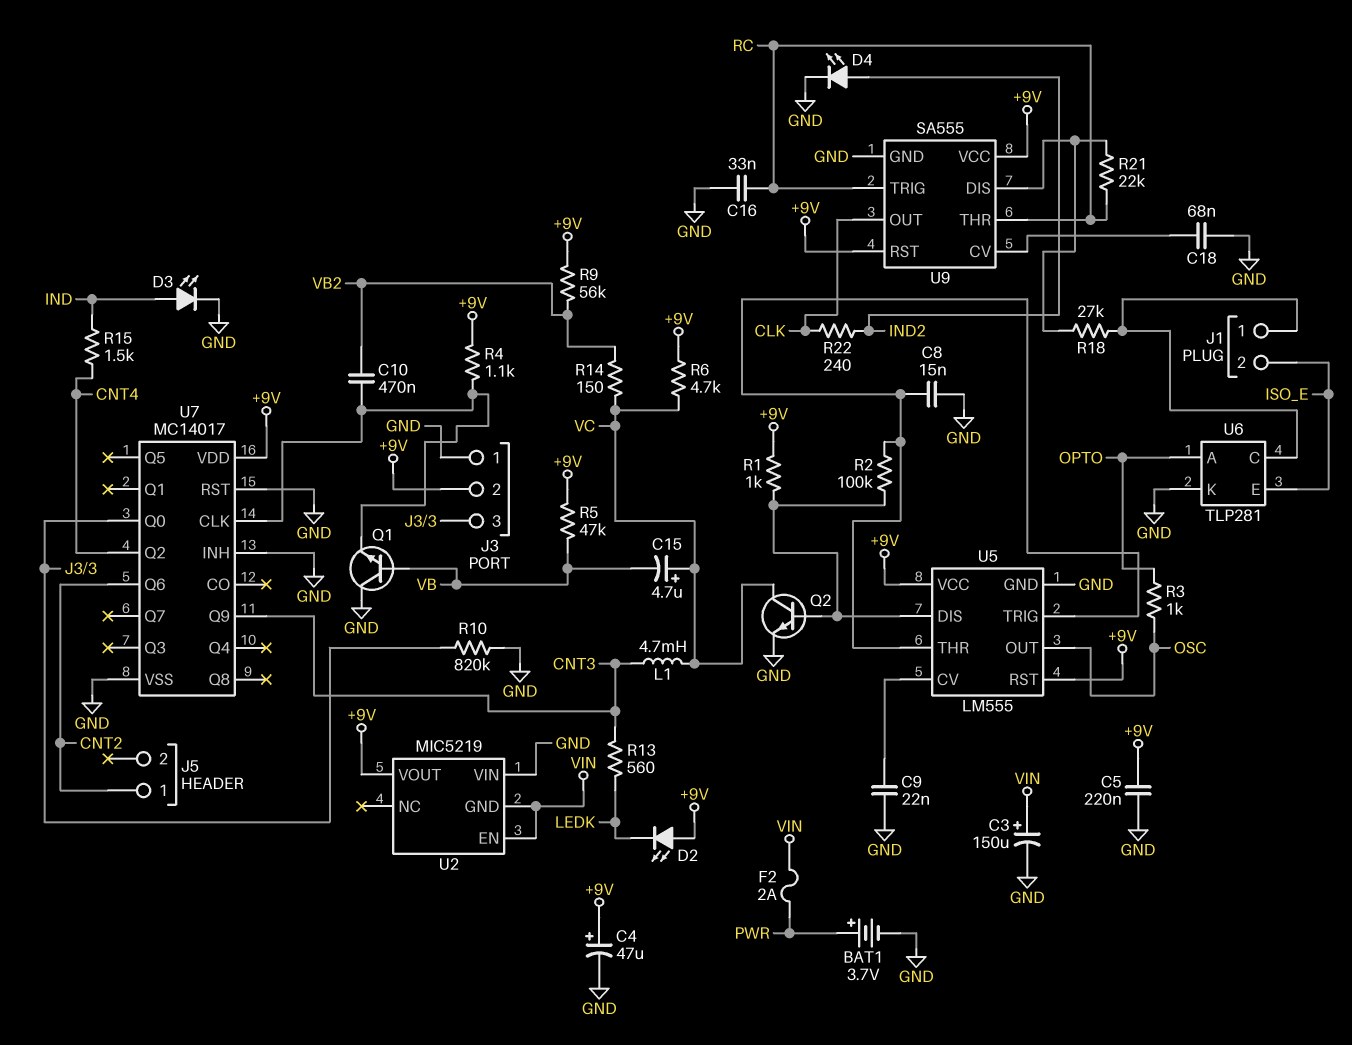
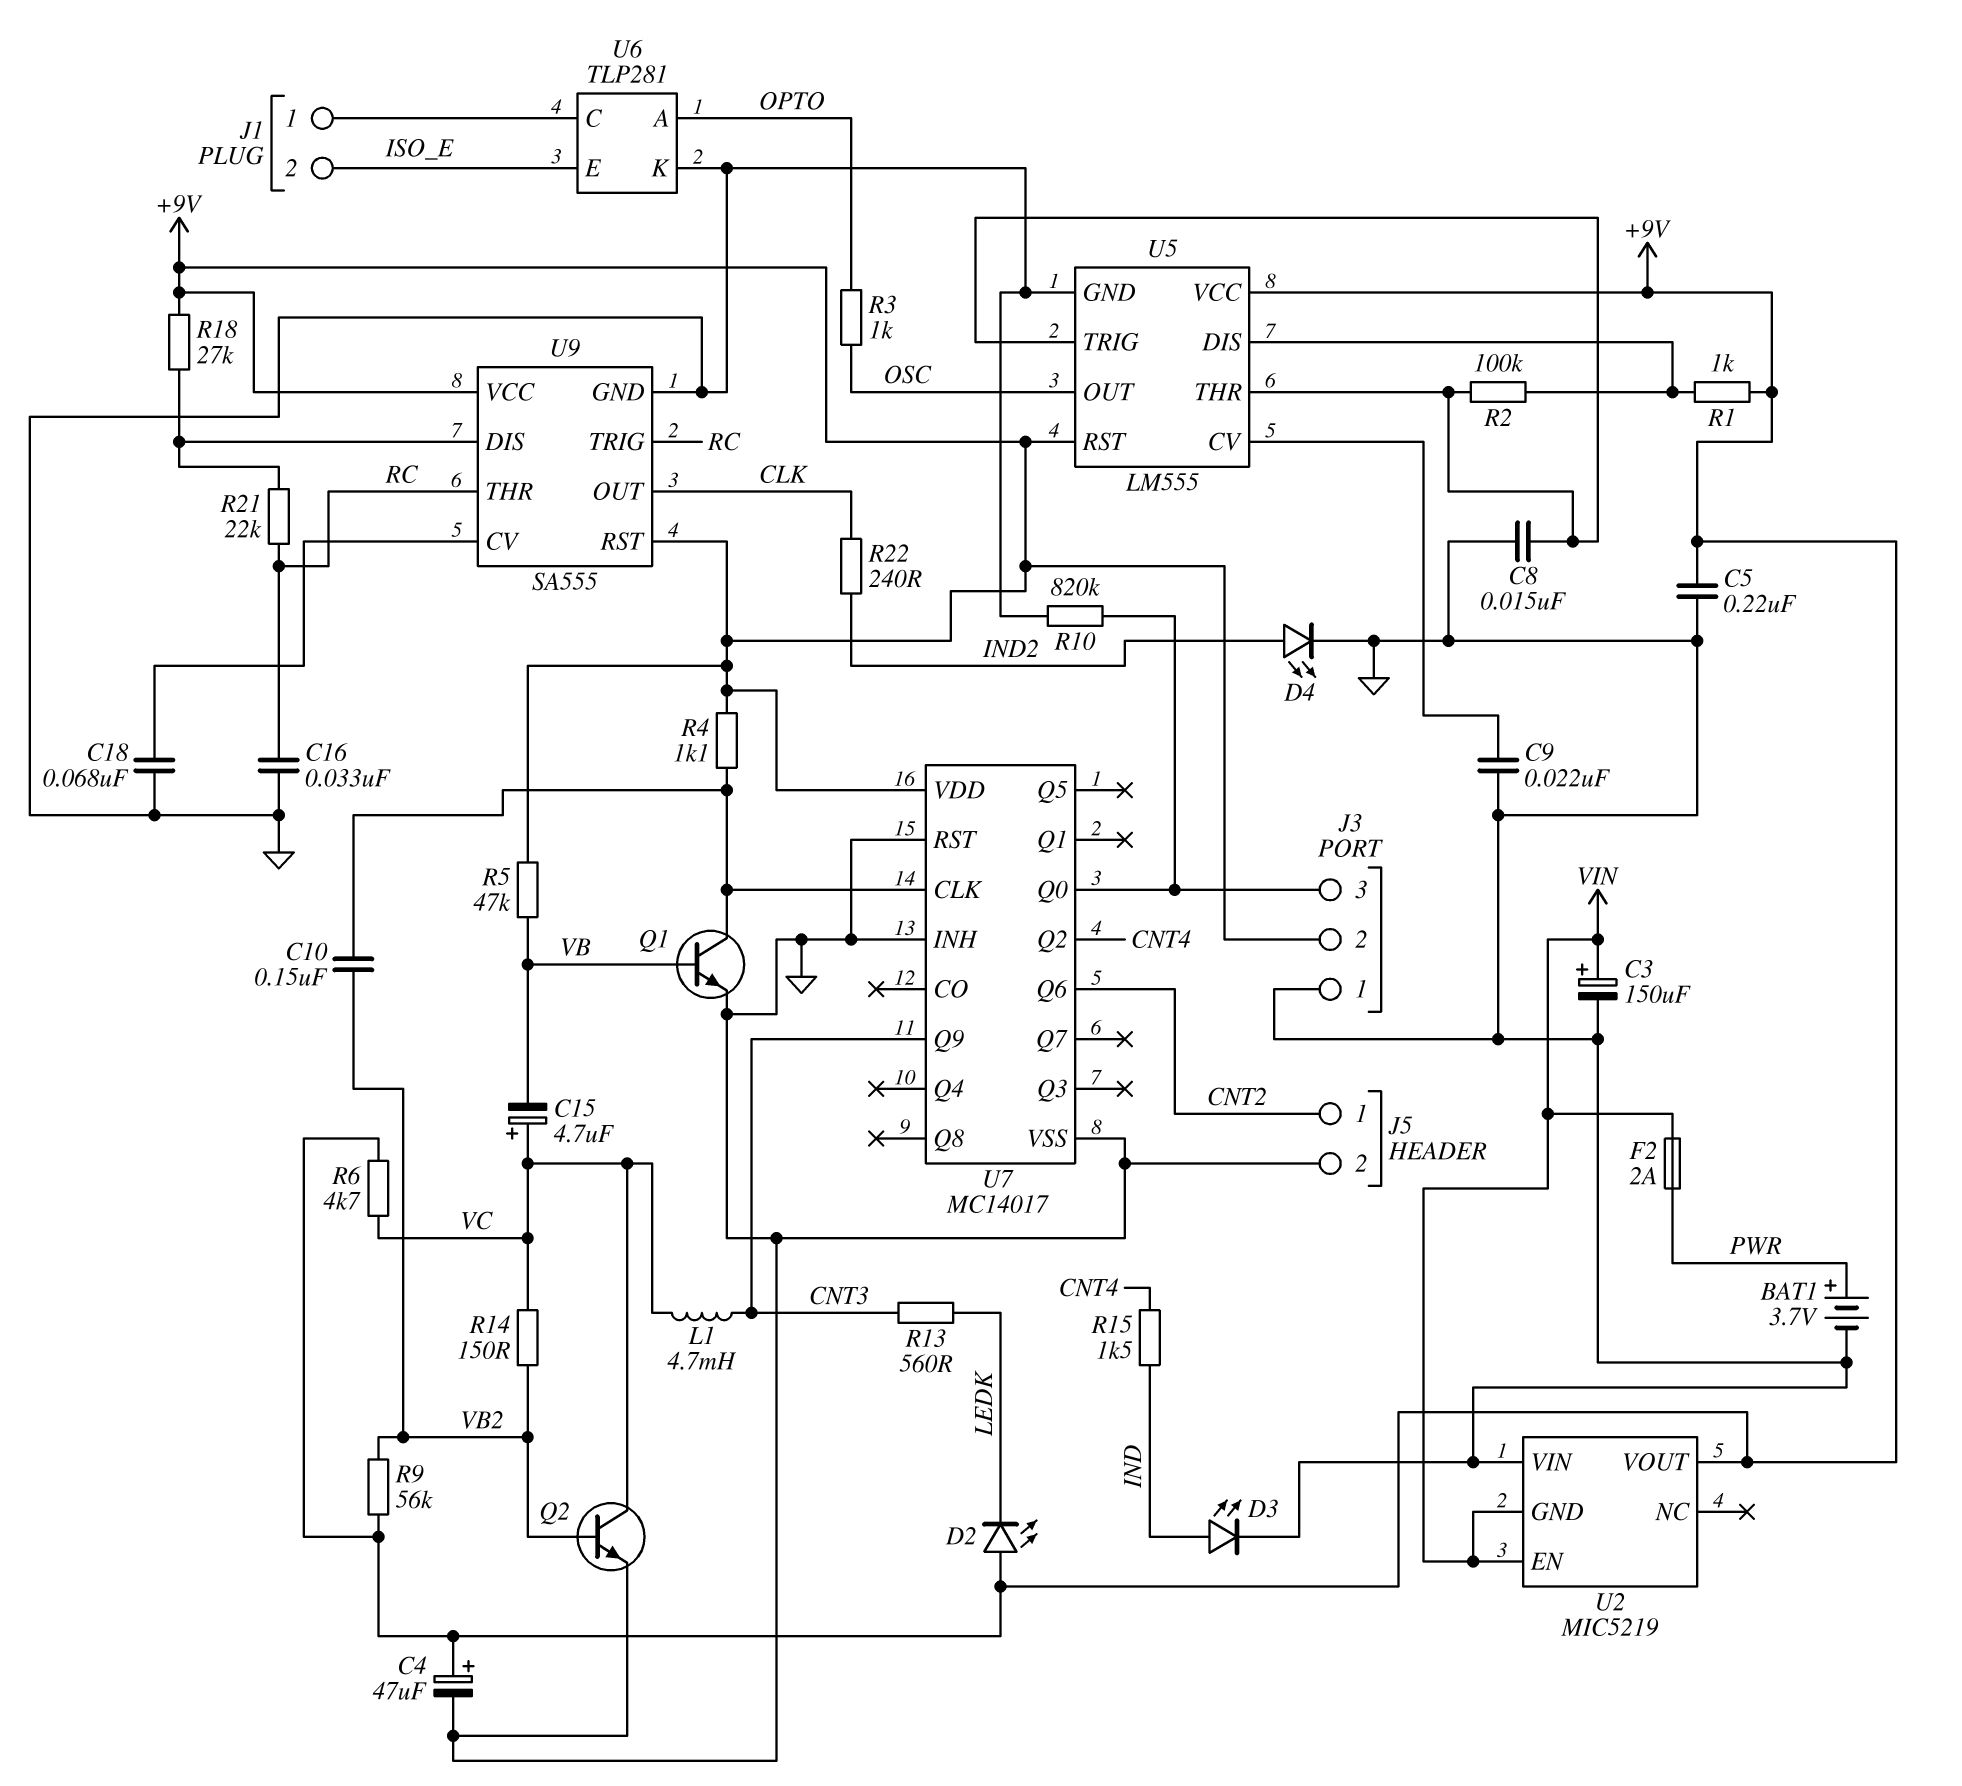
C10: 470nF (U7/CLK, VB2) -> 150nF (U7/CLK, VB2)
J5 pin 2: none -> GND
Q1: NPN (B VB, C GND, E U7/CLK) -> NPN (B VB, C U7/CLK, E GND)
Q2: NPN (B U5/DIS, C VC, E GND) -> NPN (B VB2, C VC, E GND)
R18: 27k (J1/1, U9/DIS) -> 27k (+9V, U9/DIS)

